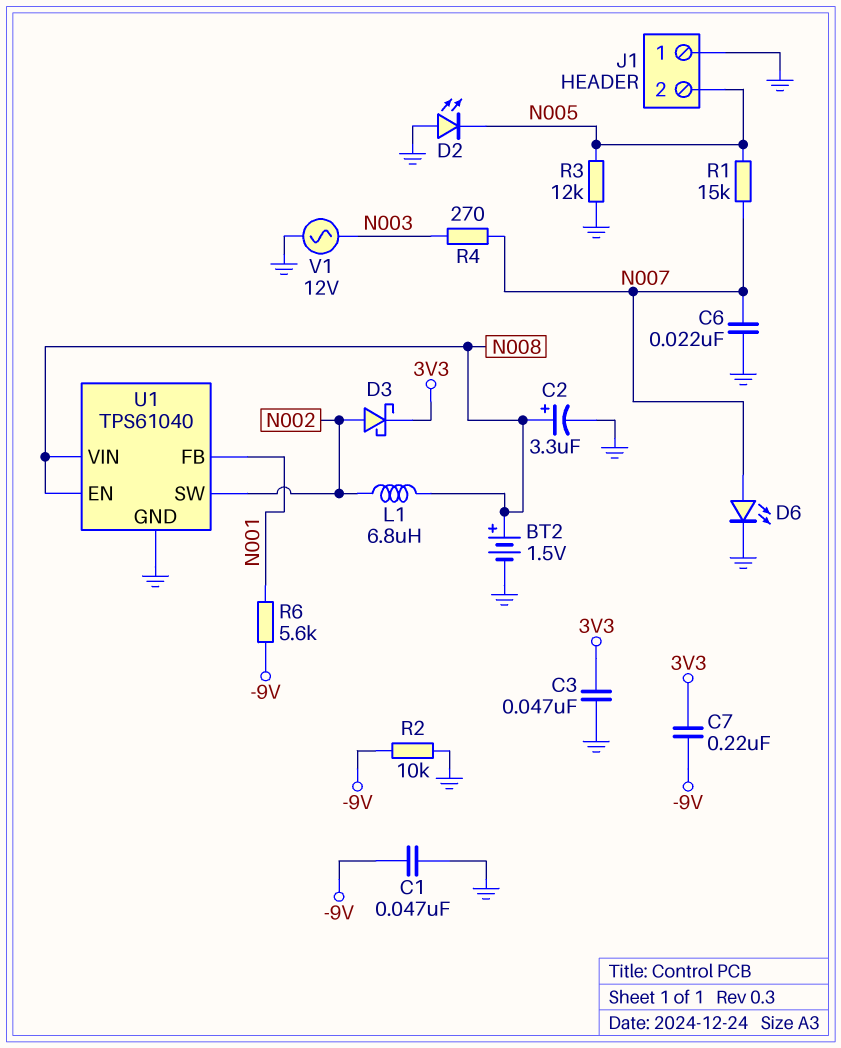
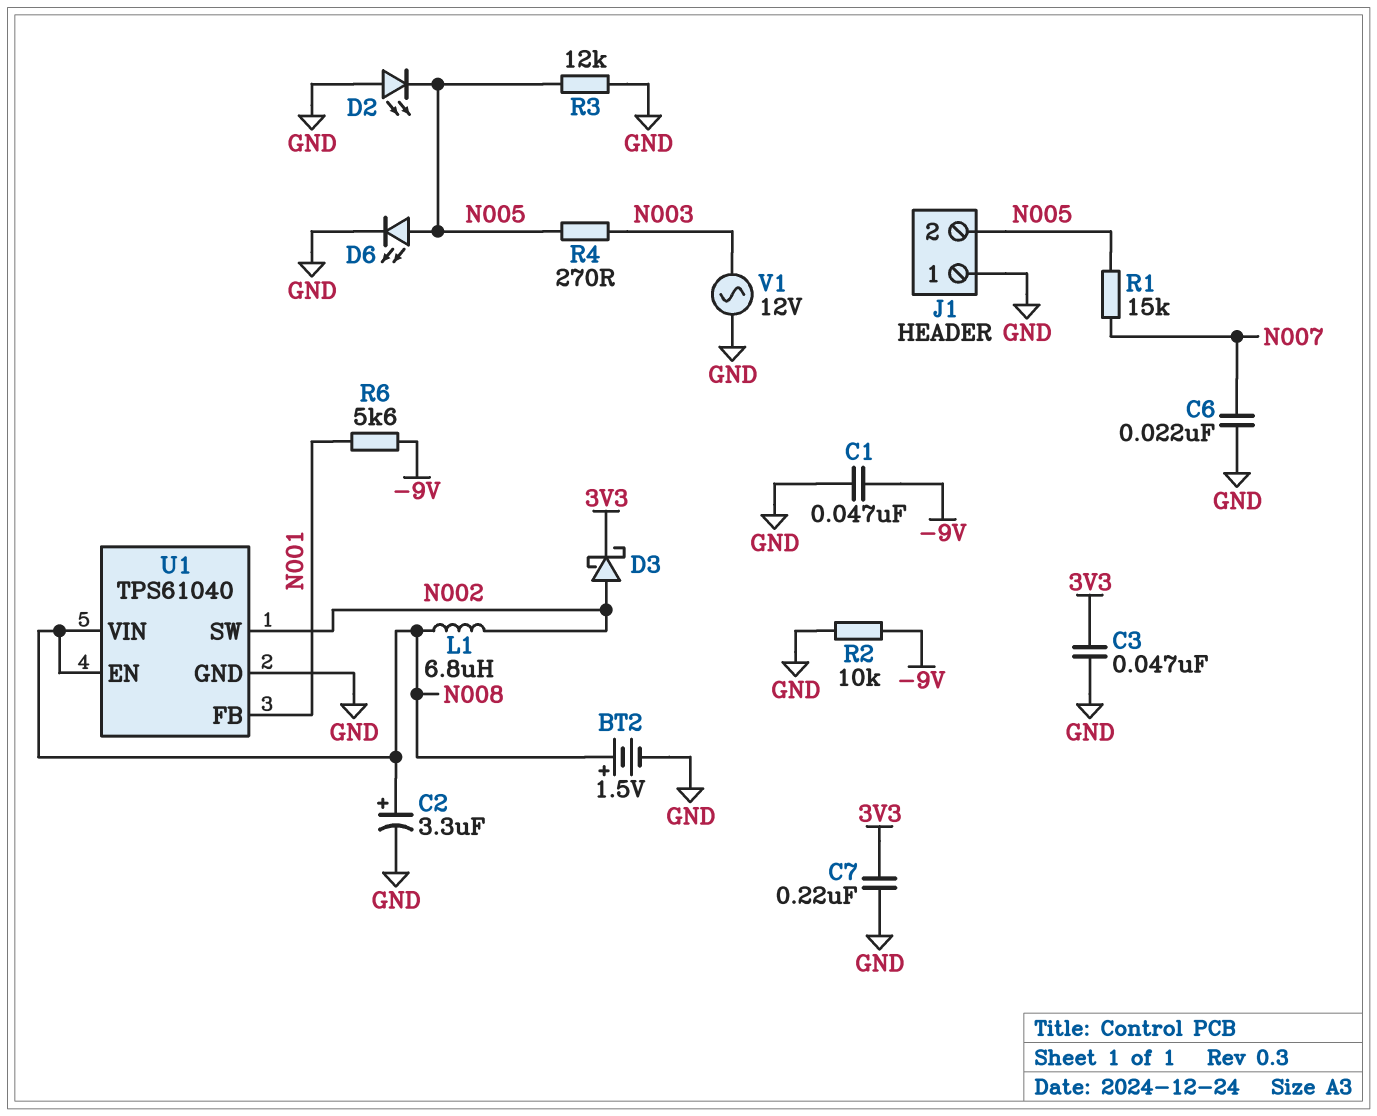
C7: 220nF (-9V, 3V3) -> 220nF (3V3, GND)
D6: LED (A N007, K GND) -> LED (A N005, K GND)
R4: 270 (N003, N007) -> 270 (N003, N005)

